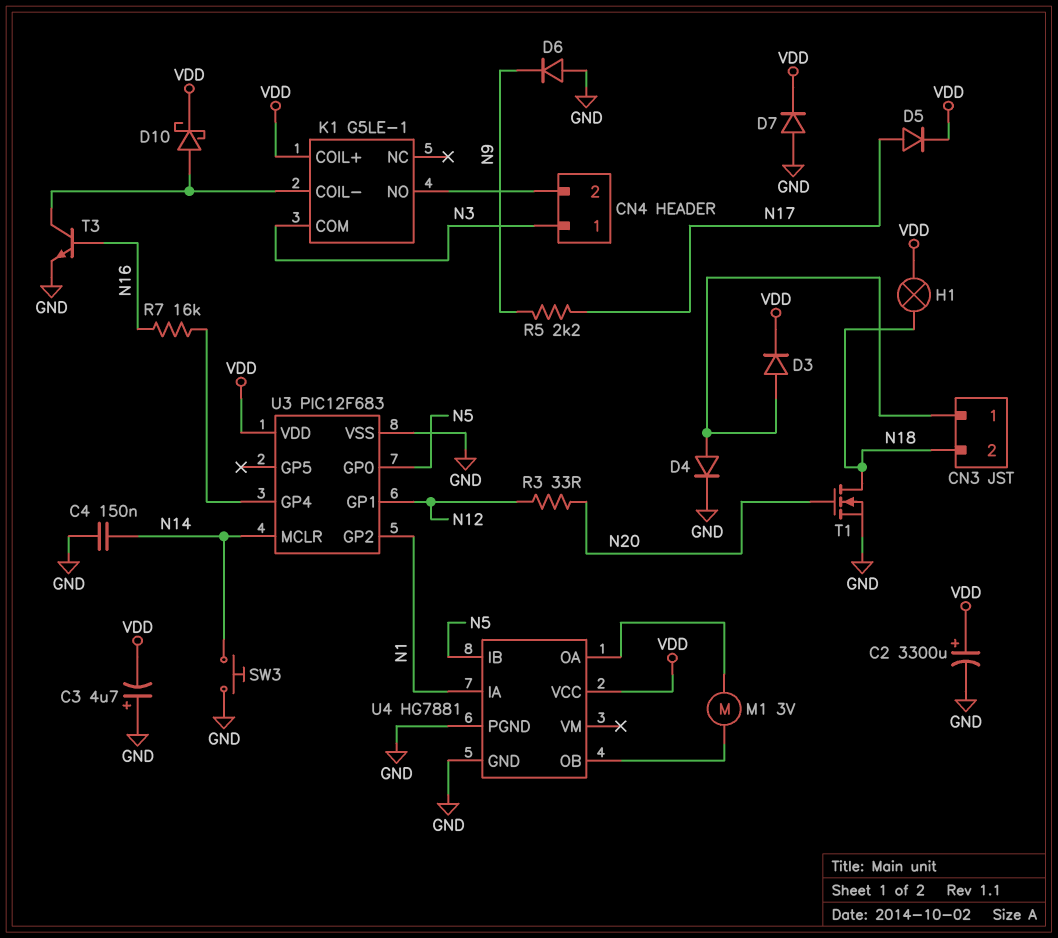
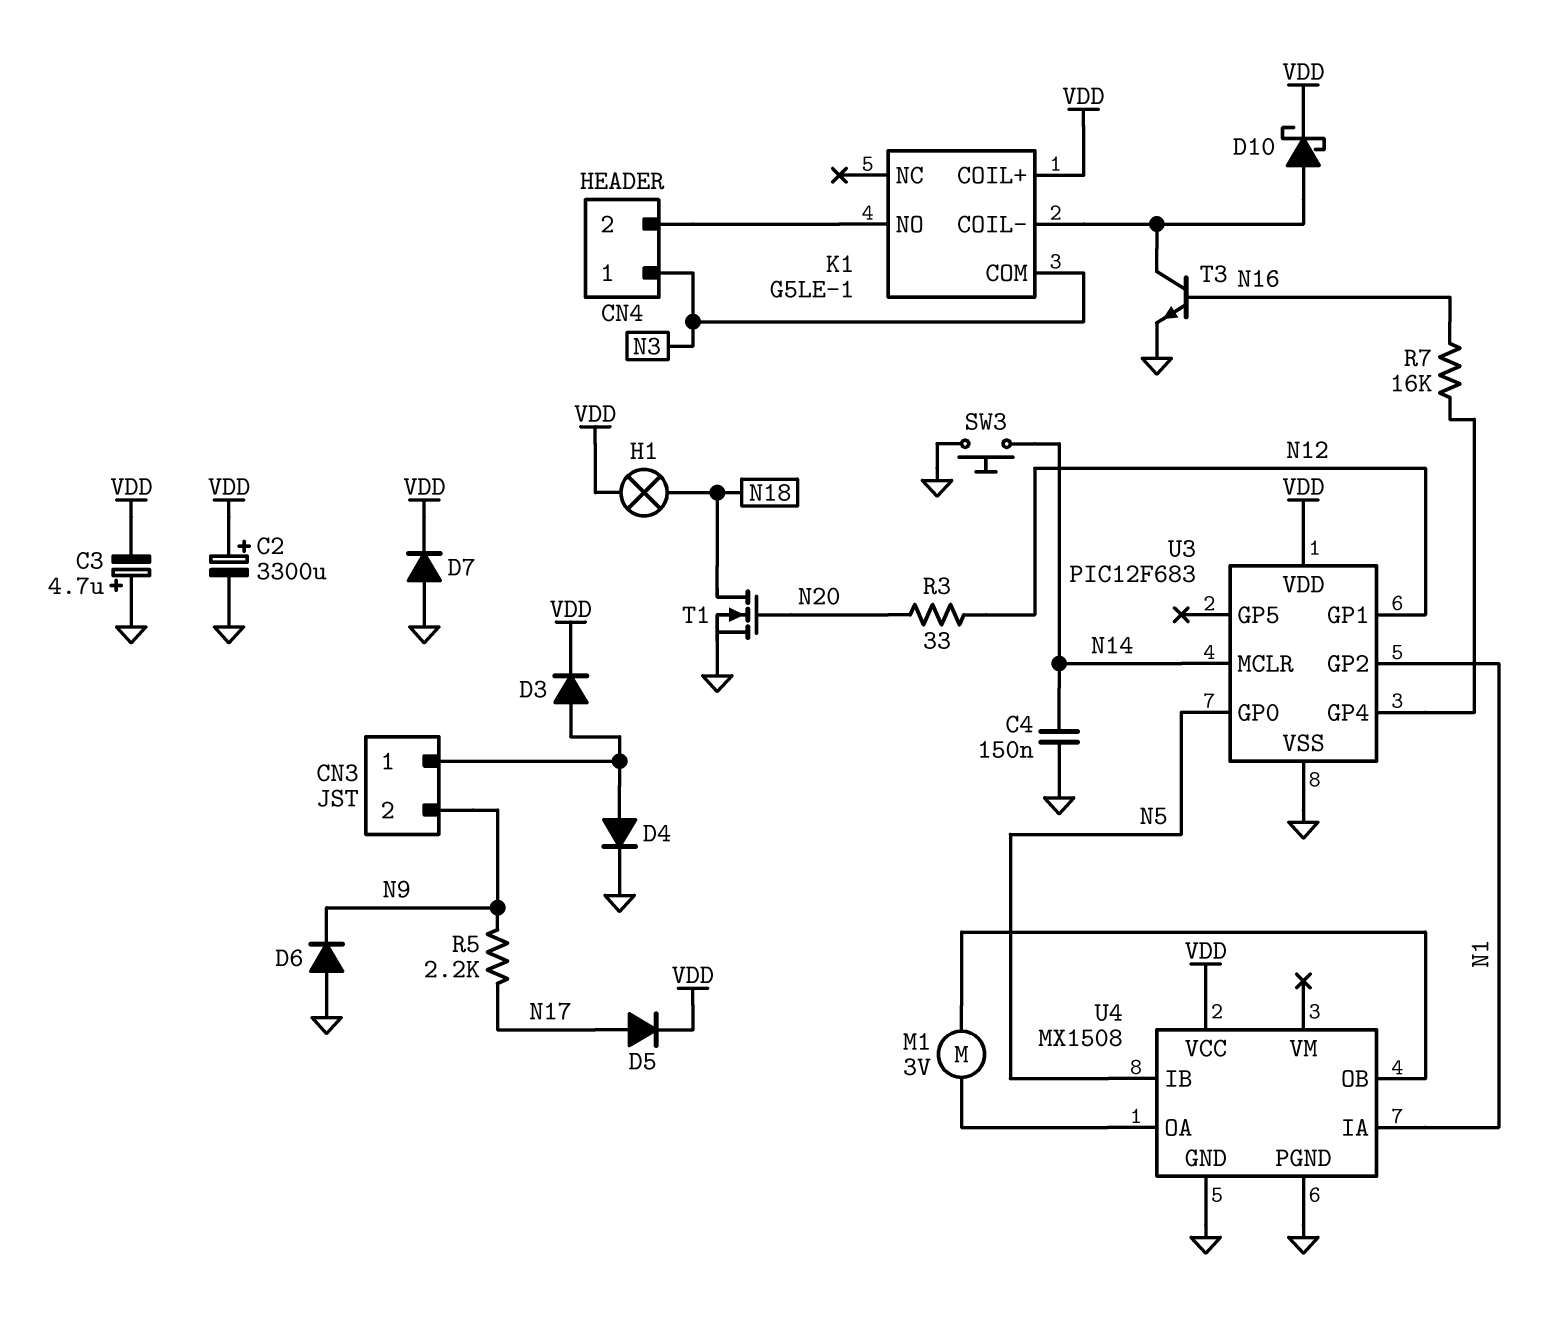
CN3 pin 2: N18 -> N9
U4: HG7881 -> MX1508

